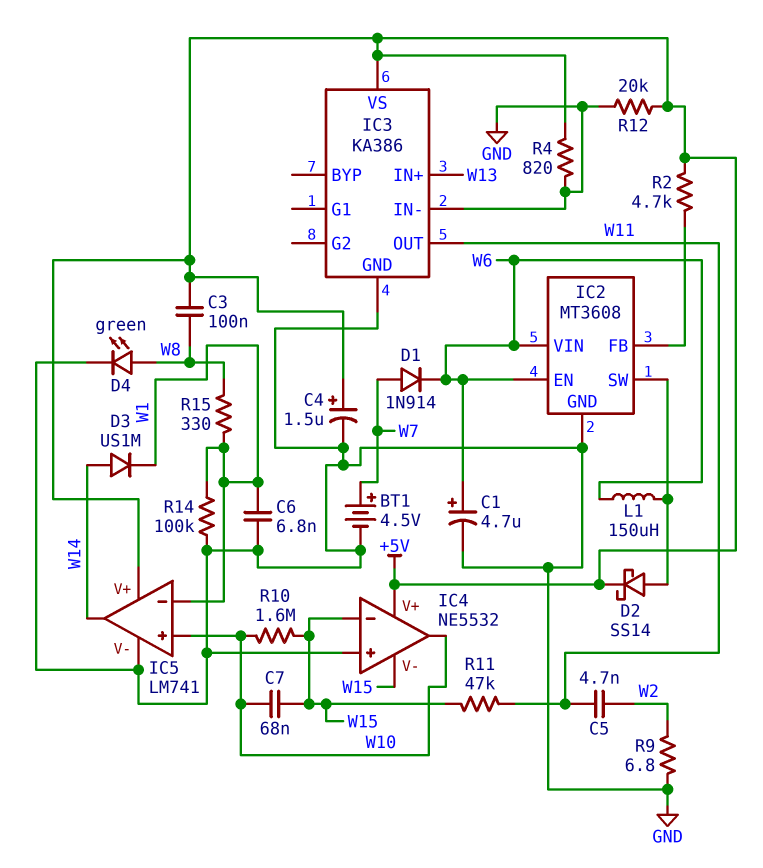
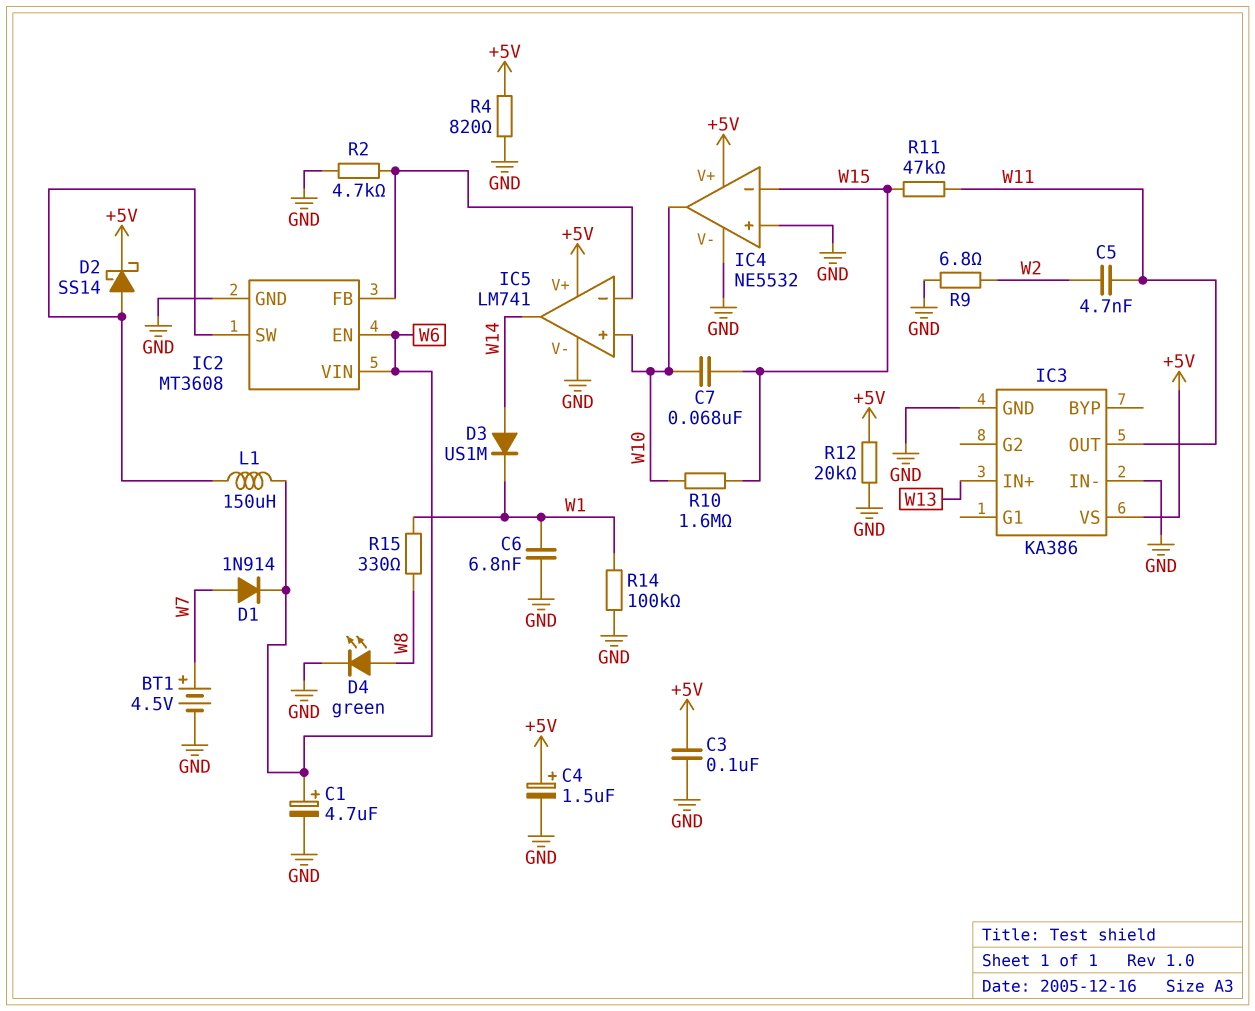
C3: 100nF (+5V, W8) -> 100nF (+5V, GND)
IC4 pin V-: W15 -> GND
IC5 pin in-: W1 -> IC2/FB
R2: 4.7k (+5V, IC2/FB) -> 4.7k (GND, IC2/FB)

